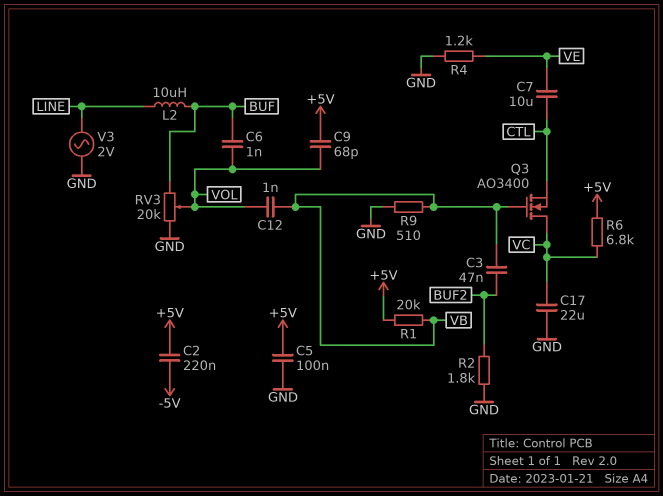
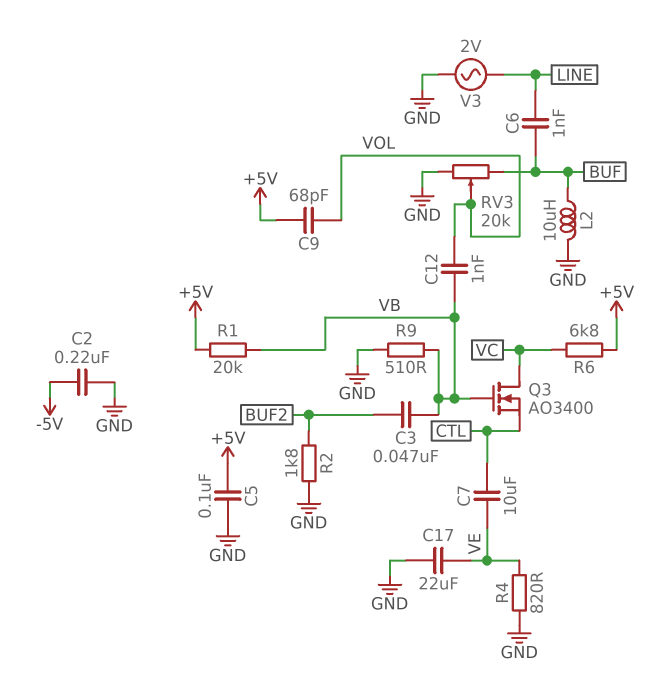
C2: 220nF (+5V, -5V) -> 220nF (-5V, GND)
C6: 1nF (BUF, VOL) -> 1nF (BUF, LINE)
C17: 22uF (GND, VC) -> 22uF (GND, VE)
L2: 10uH (BUF, LINE) -> 10uH (BUF, GND)
R4: 1.2k (GND, VE) -> 820 (GND, VE)

